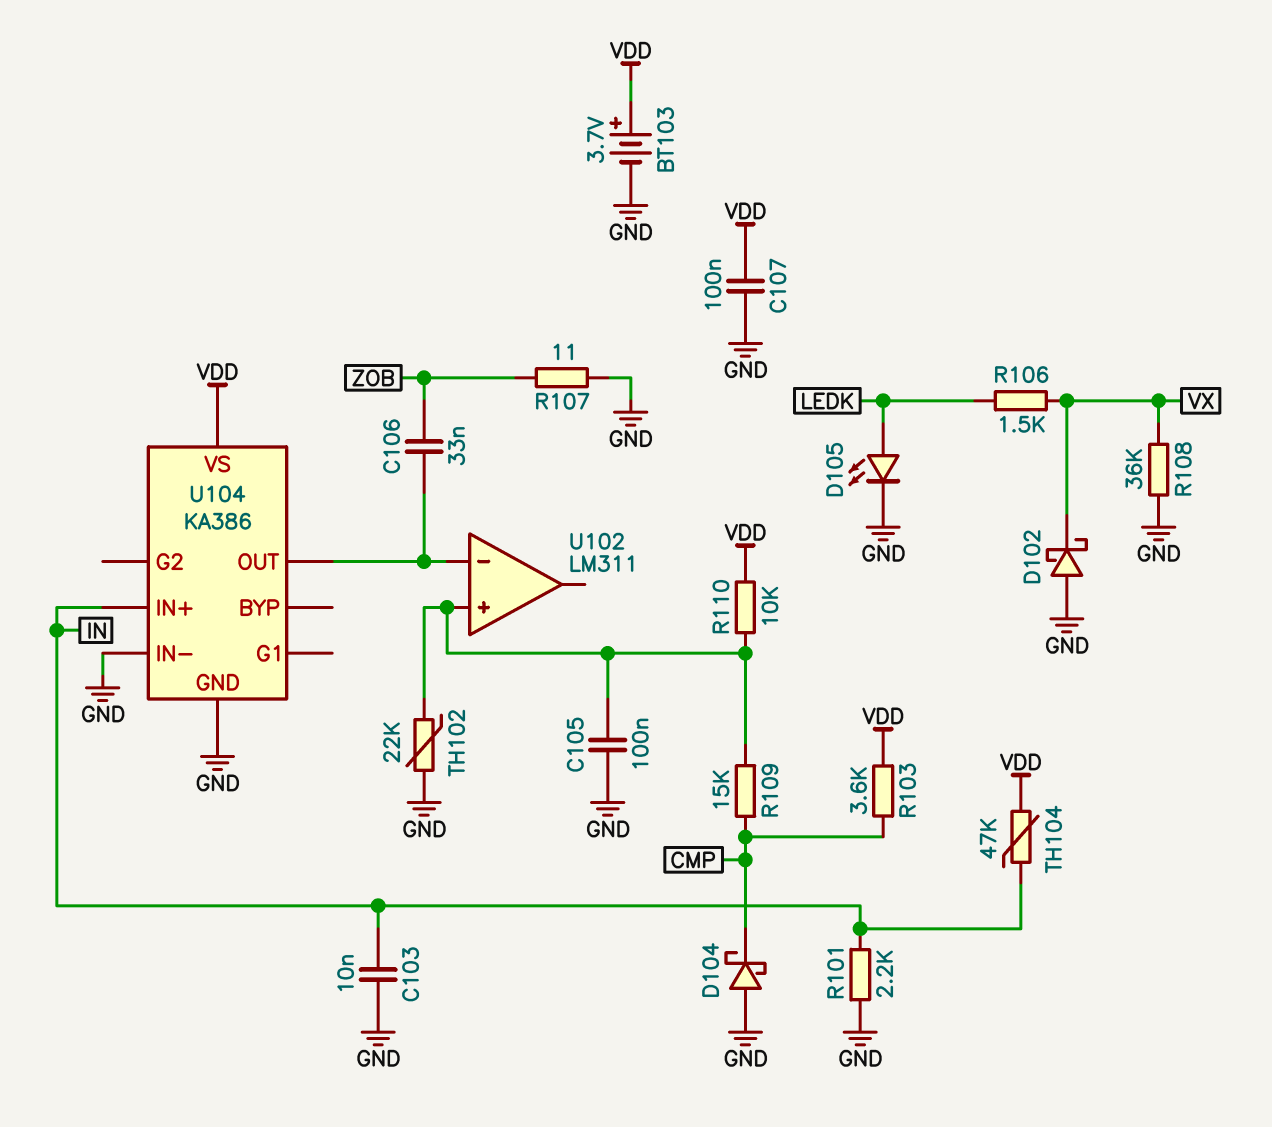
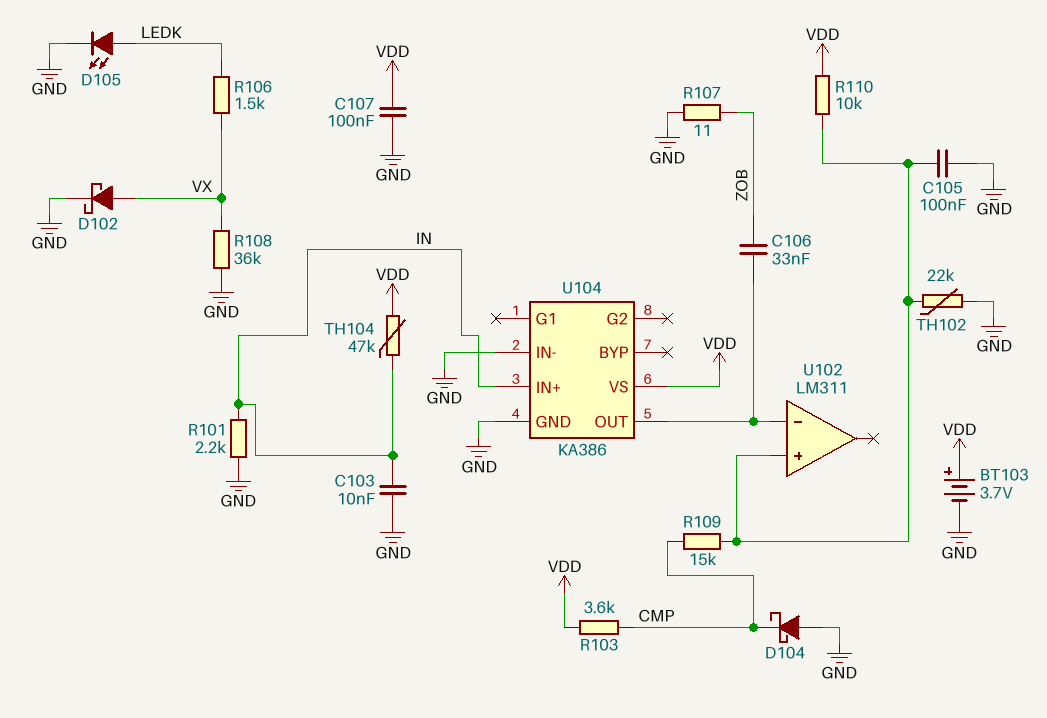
D102: schottky (A GND, K VX) -> schottky (A VX, K GND)

